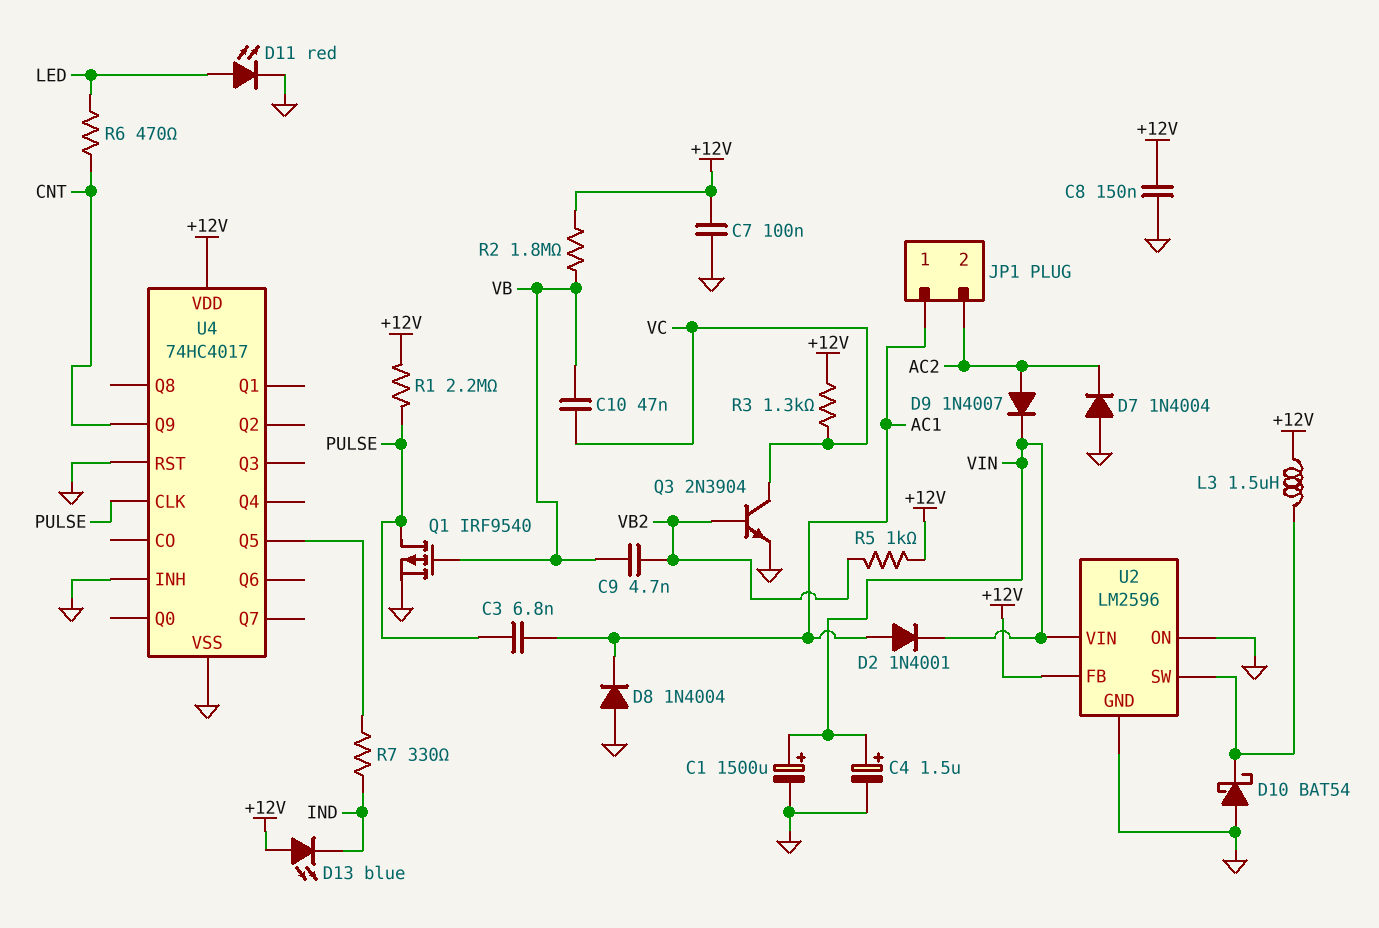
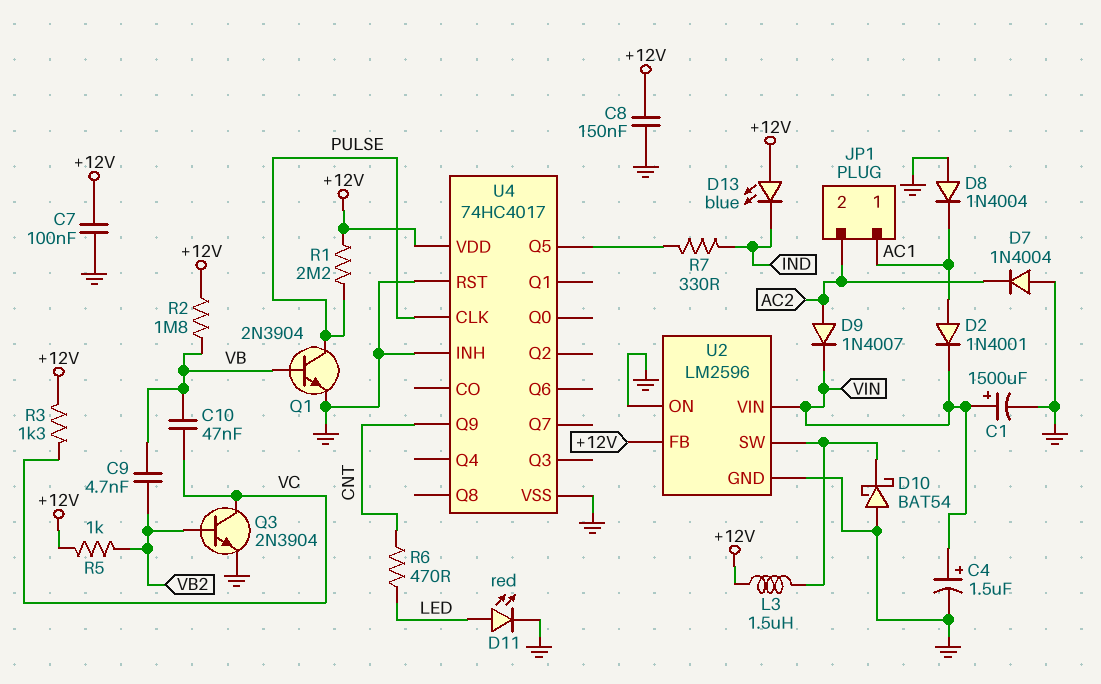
C3: 6.8nF (AC1, PULSE) -> none
Q1: PMOS IRF9540 (G VB, D PULSE, S GND) -> NPN 2N3904 (B VB, C PULSE, E GND)

